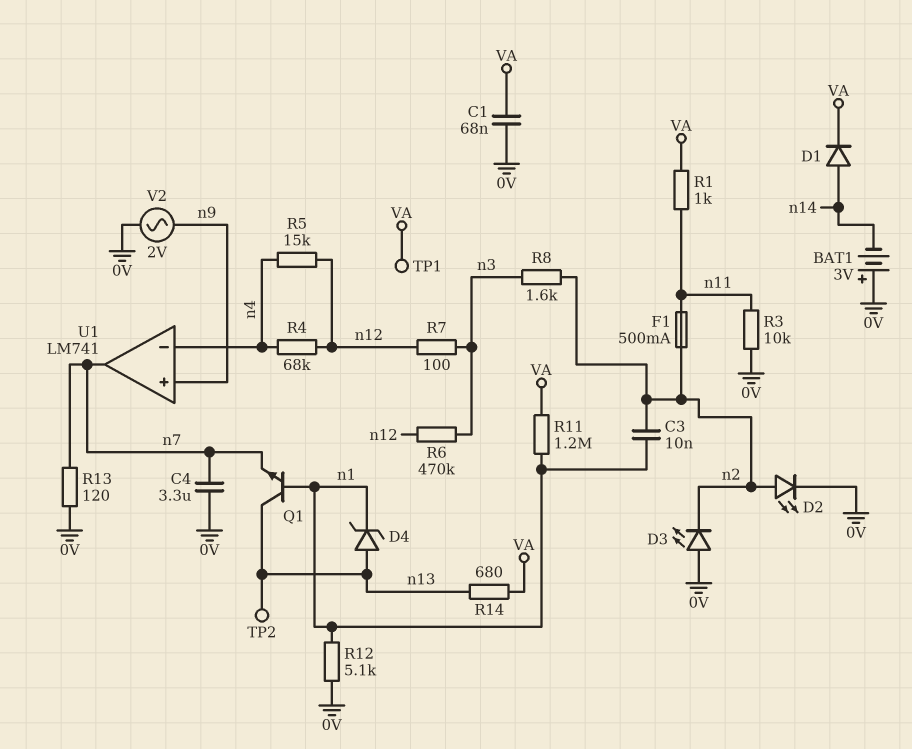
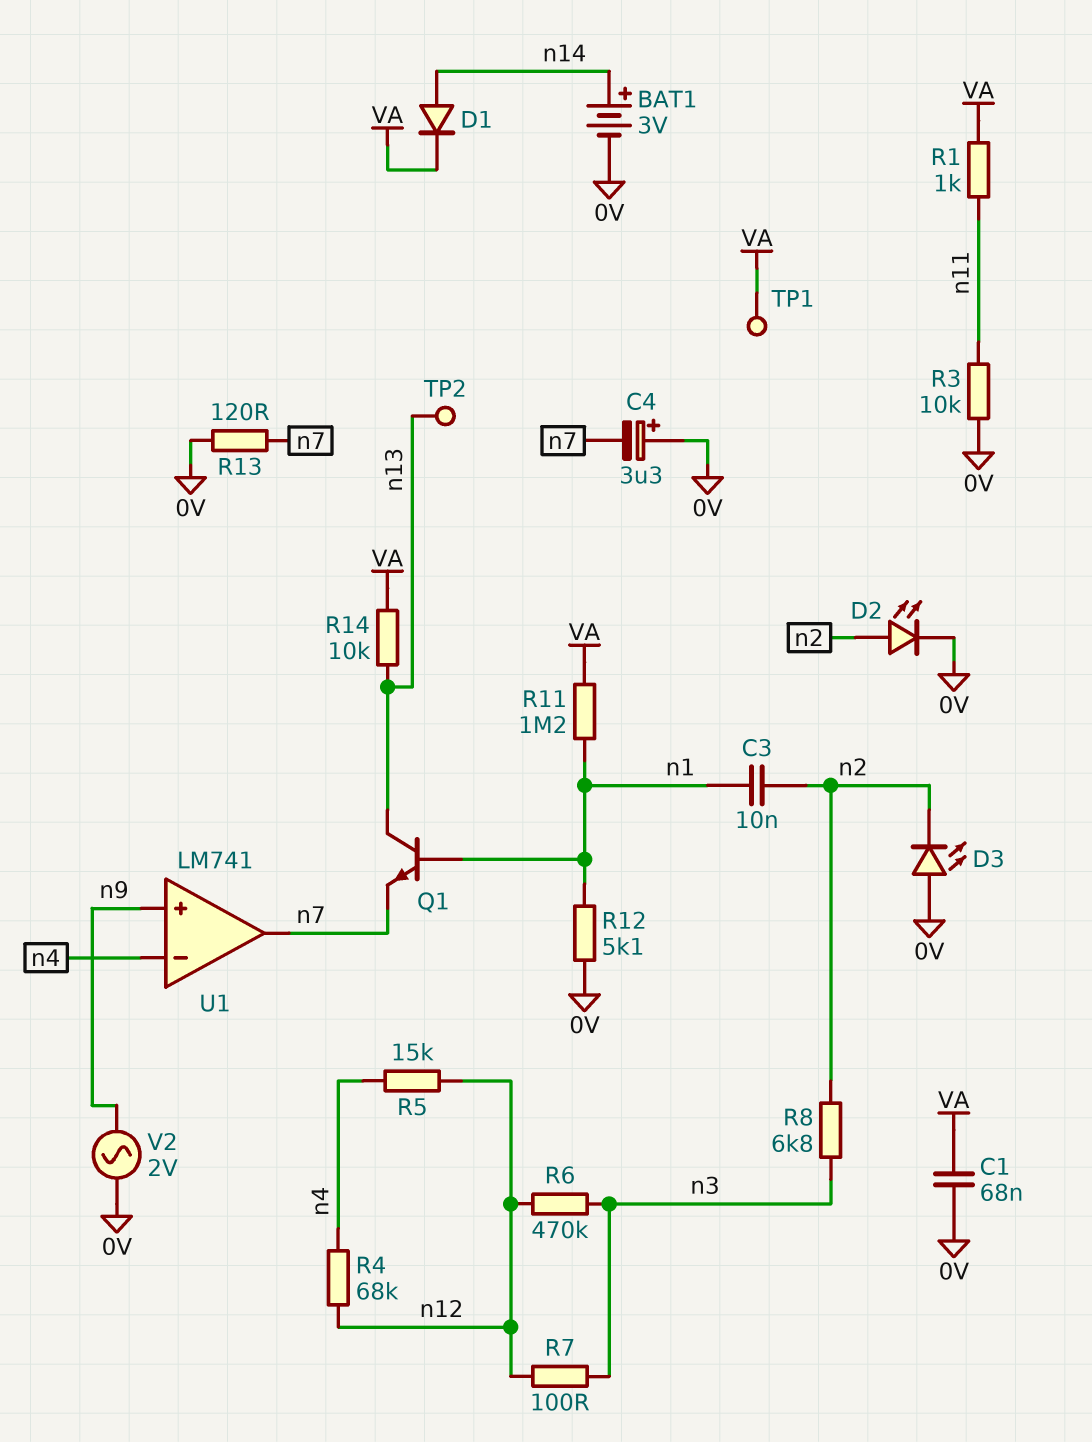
BAT1: 3V (plus 0V, minus n14) -> 3V (plus n14, minus 0V)
C4: 3.3uF (0V, n7) -> 3.3uF (plus 0V, minus n7)
D4: zener (A n13, K n1) -> none
F1: 500mA (n2, n11) -> none
R8: 1.6k (n2, n3) -> 6.8k (n2, n3)
R14: 680 (VA, n13) -> 10k (VA, n13)

